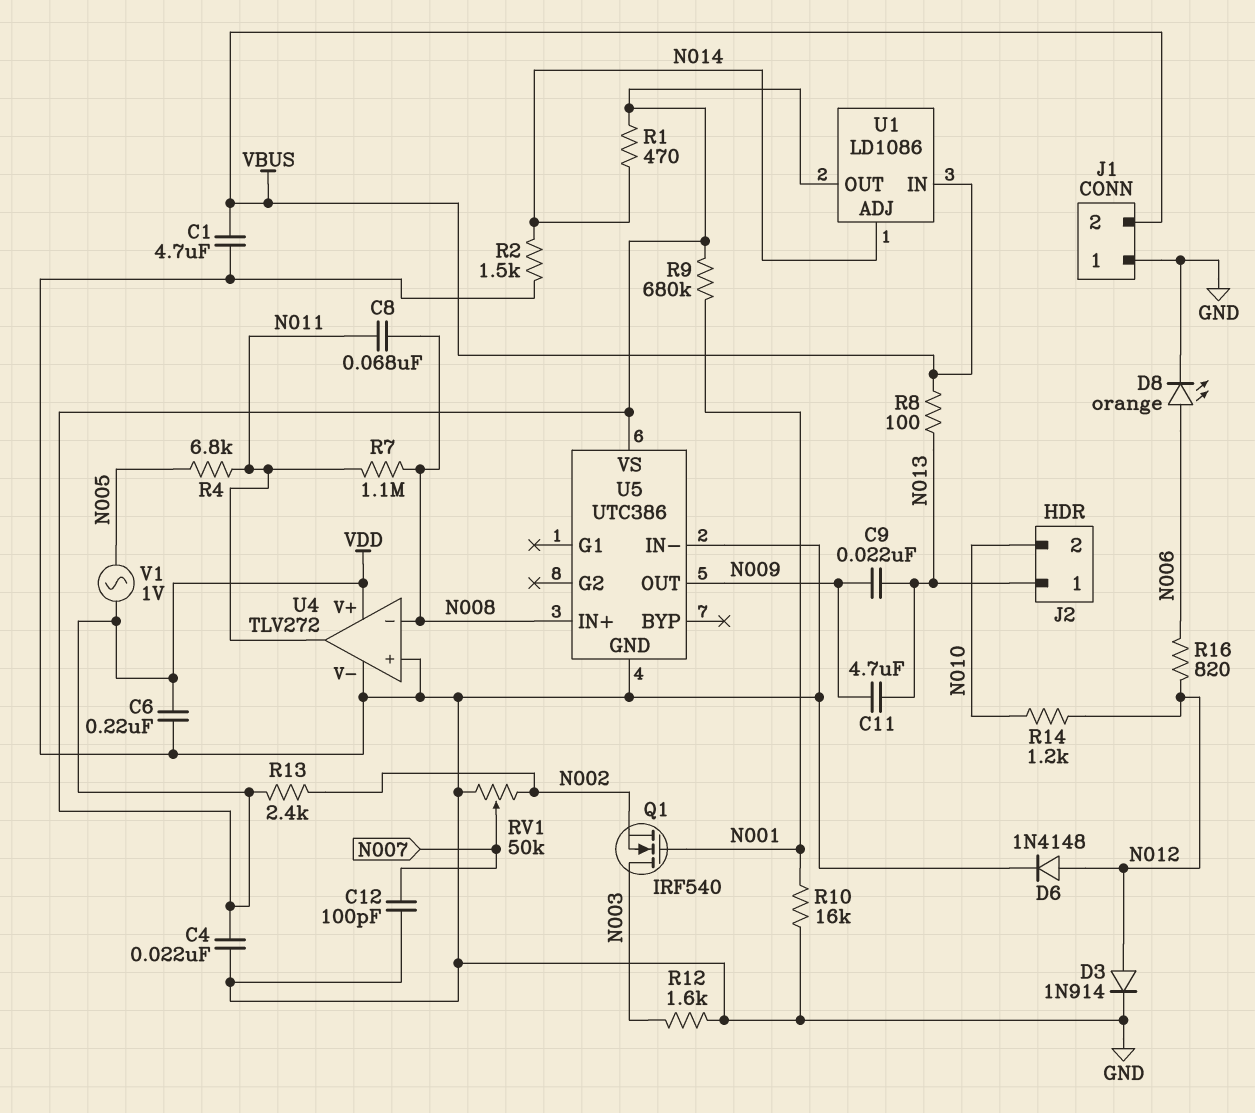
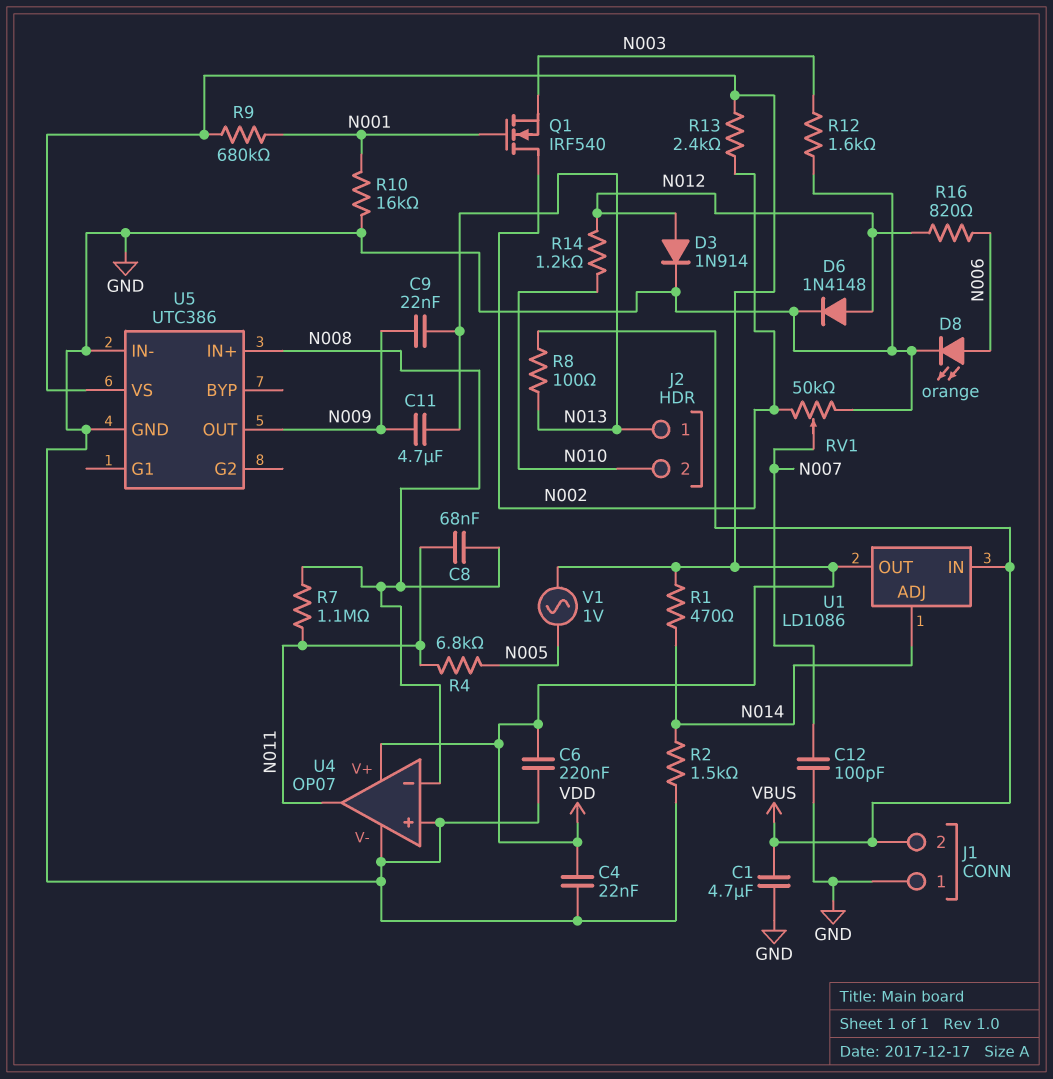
Q1: NMOS IRF540 (G N001, D N003, S N002) -> NMOS IRF540 (G N001, D N002, S N003)
U4: TLV272 -> OP07

